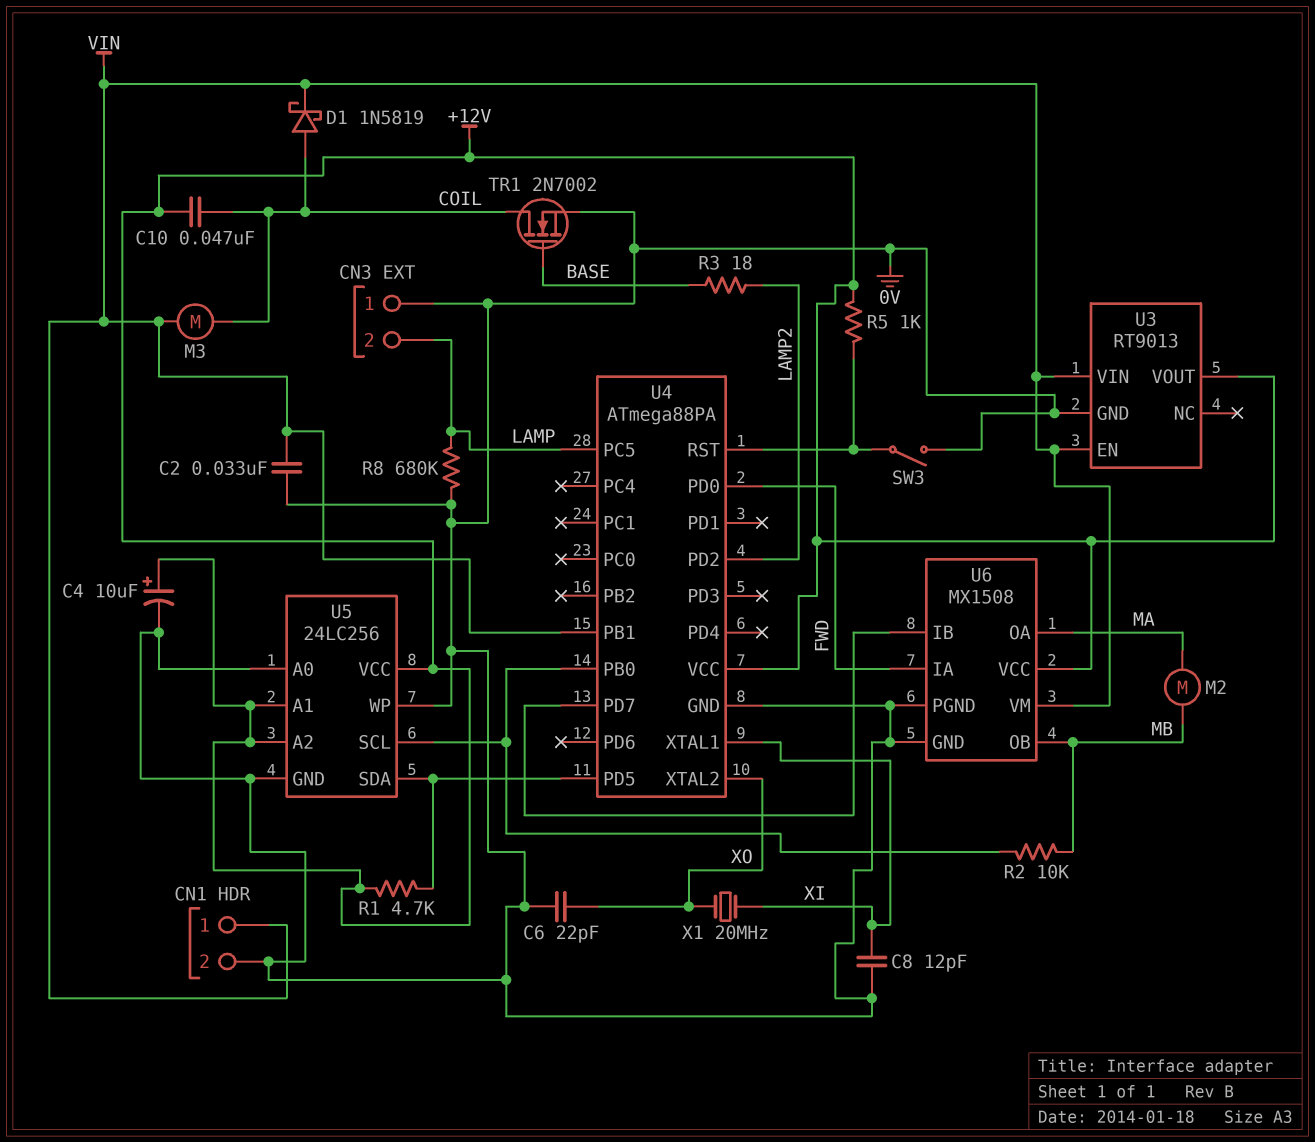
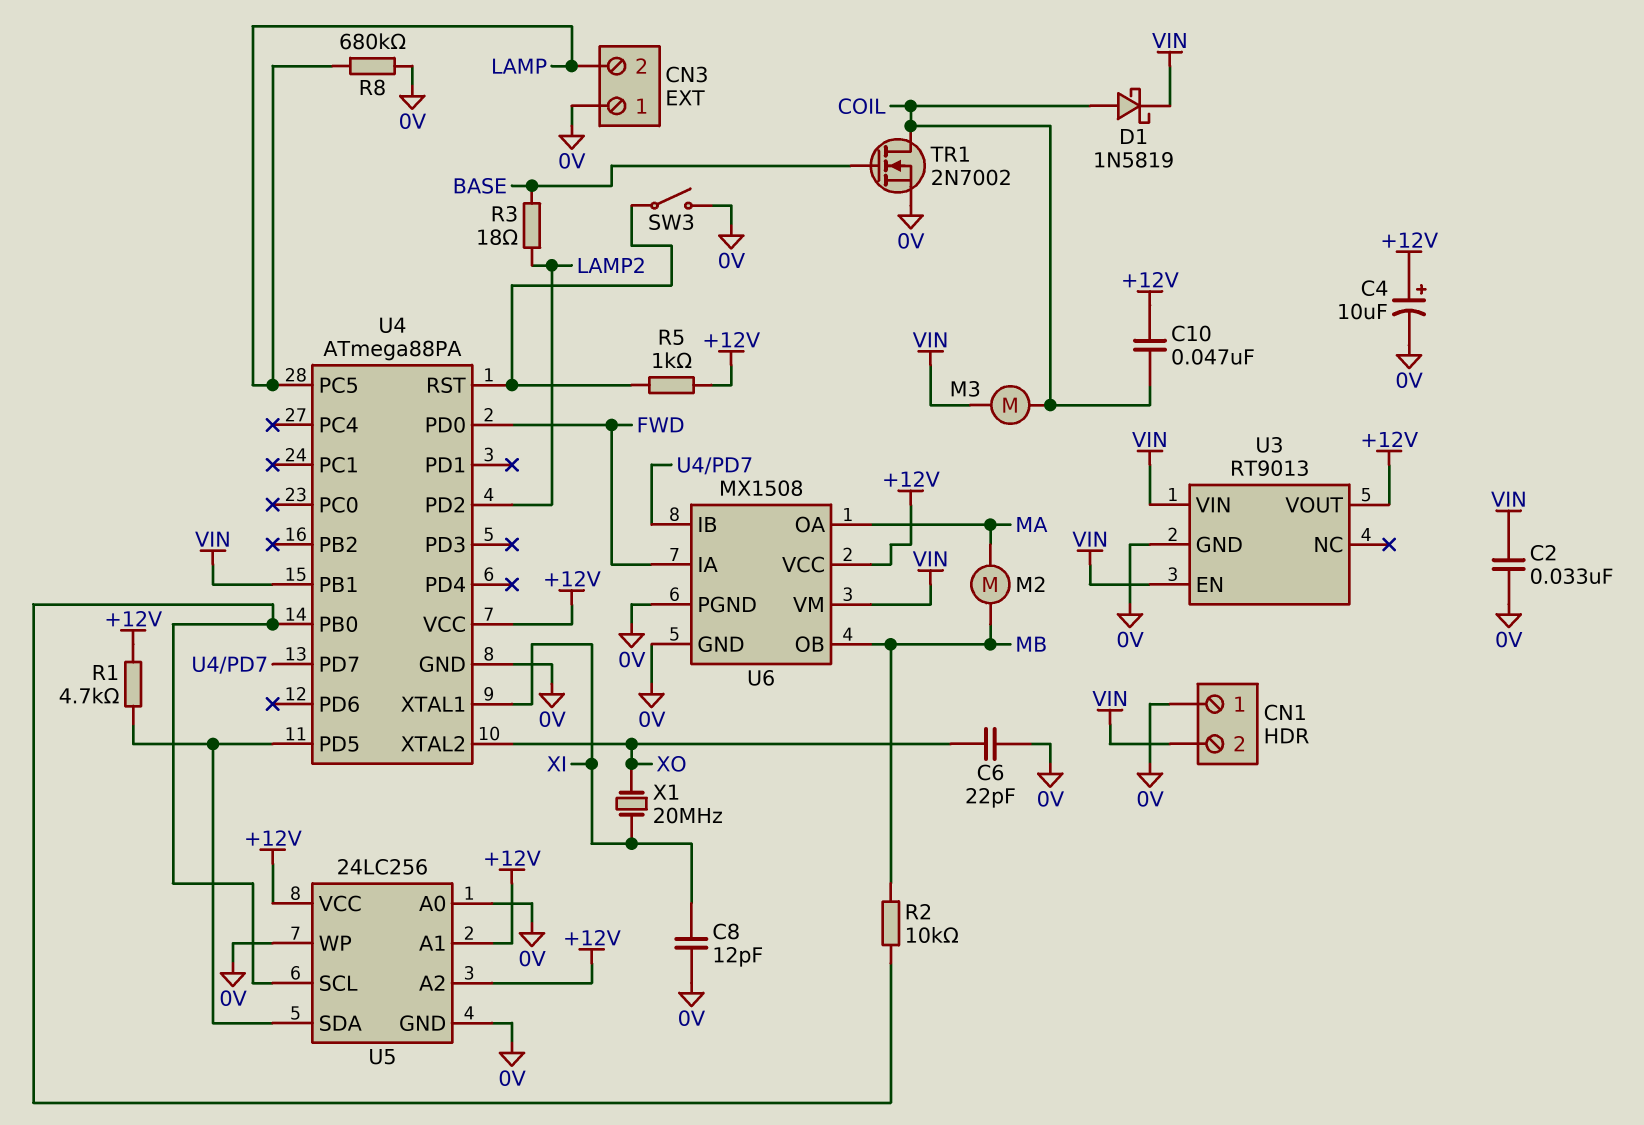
CN1 pin 1: VIN -> 0V
CN1 pin 2: 0V -> VIN

